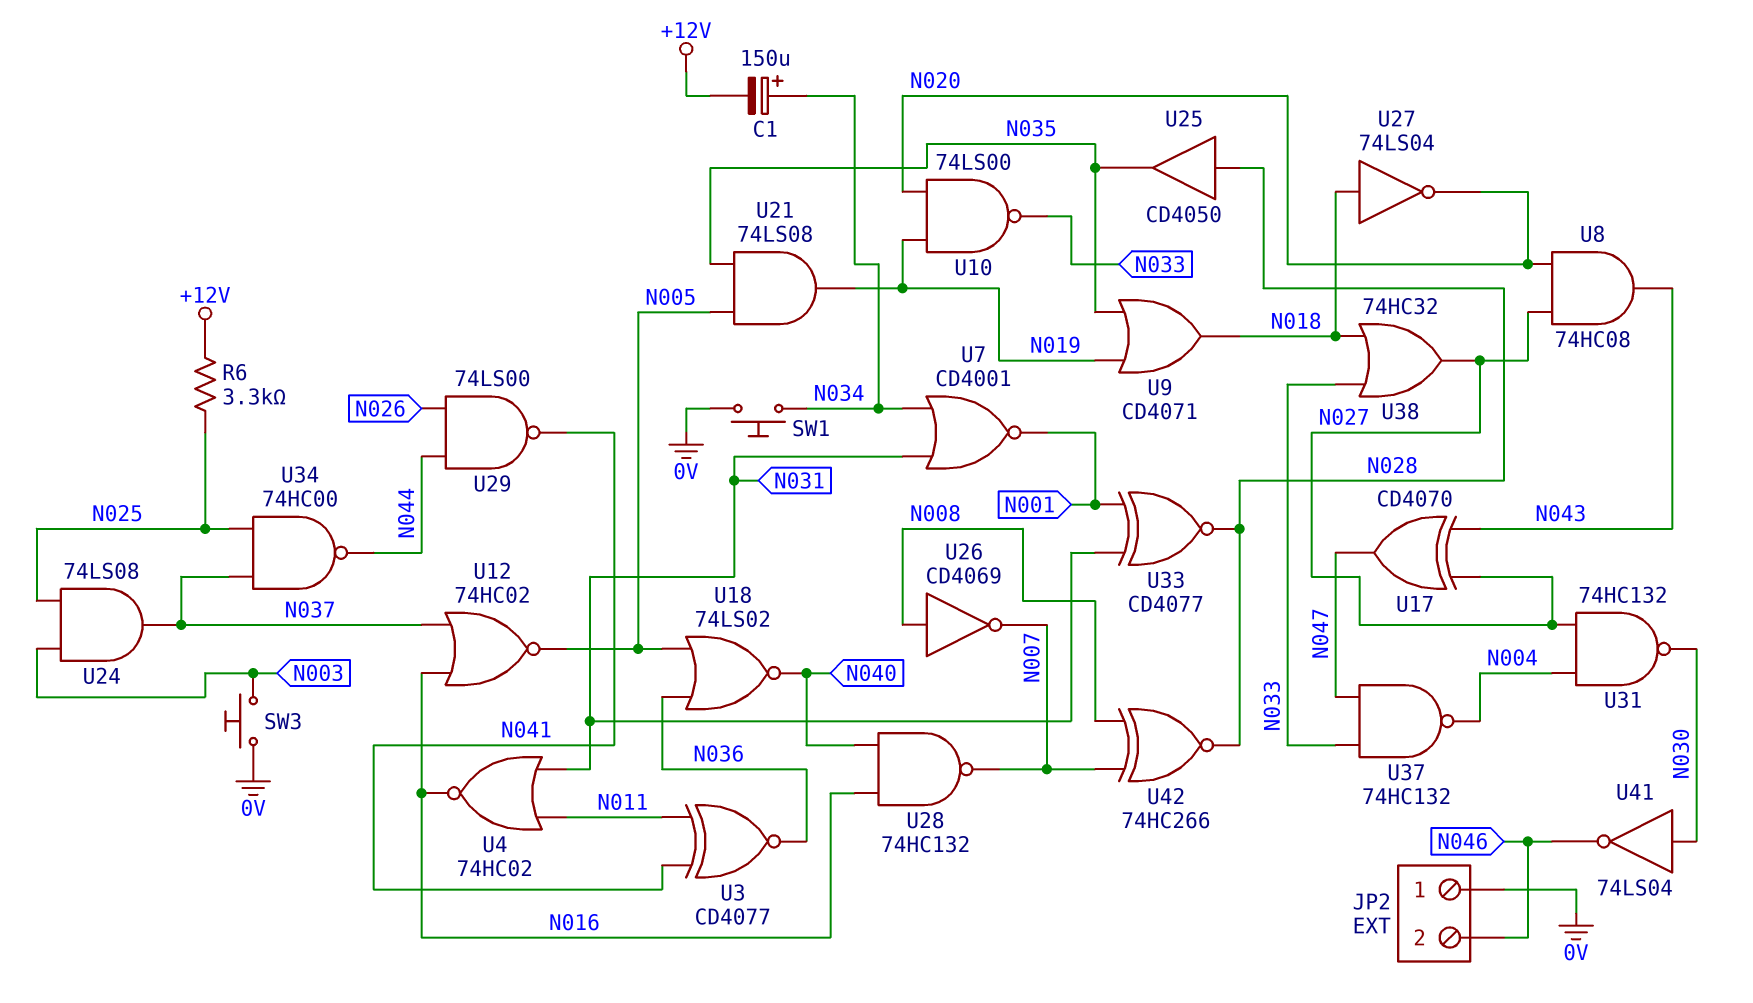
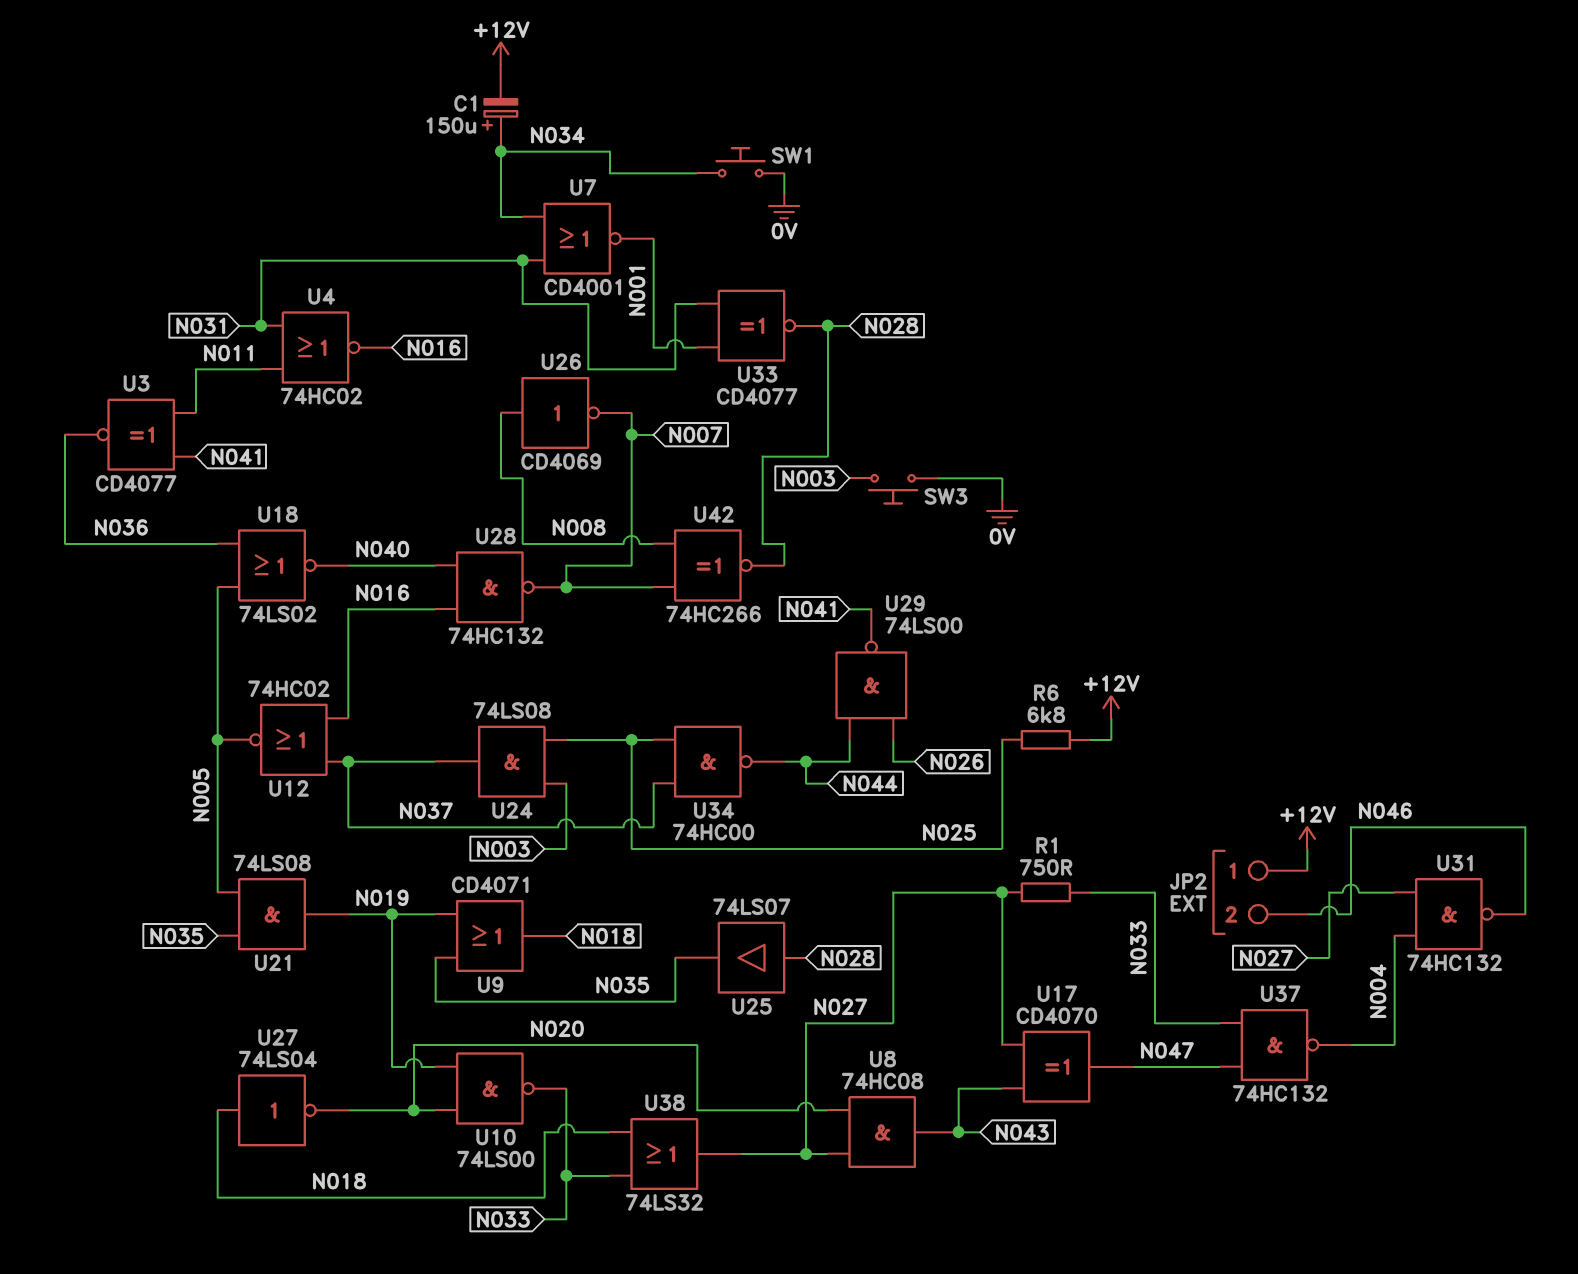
JP2 pin 1: 0V -> +12V
R1: none -> 750 (N027, N033)
R6: 3.3k (+12V, N025) -> 6.8k (+12V, N025)
U25: buffer CD4050 (in N028, out N035) -> buffer 74LS07 (in N028, out N035)
U31: NAND 74HC132 (in N004, in N027, out N030) -> NAND 74HC132 (in N004, in N027, out N046)
U38: OR 74HC32 (in N018, in N033, out N027) -> OR 74LS32 (in N018, in N033, out N027)
U41: NOT 74LS04 (in N030, out N046) -> none

